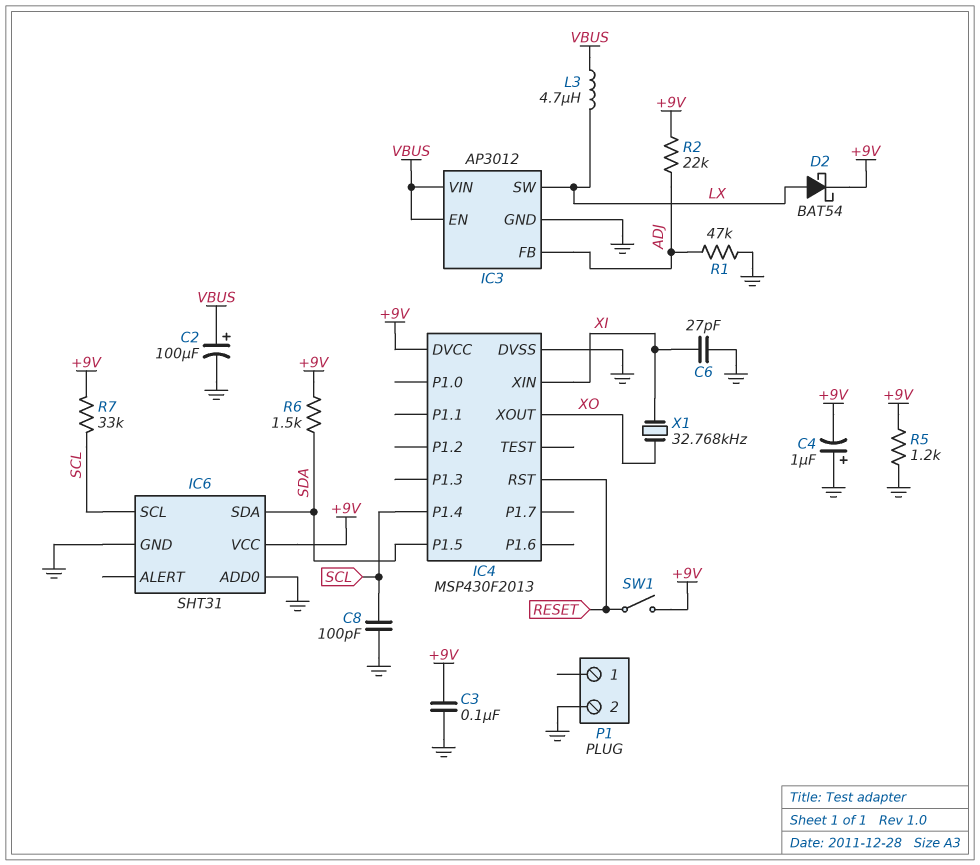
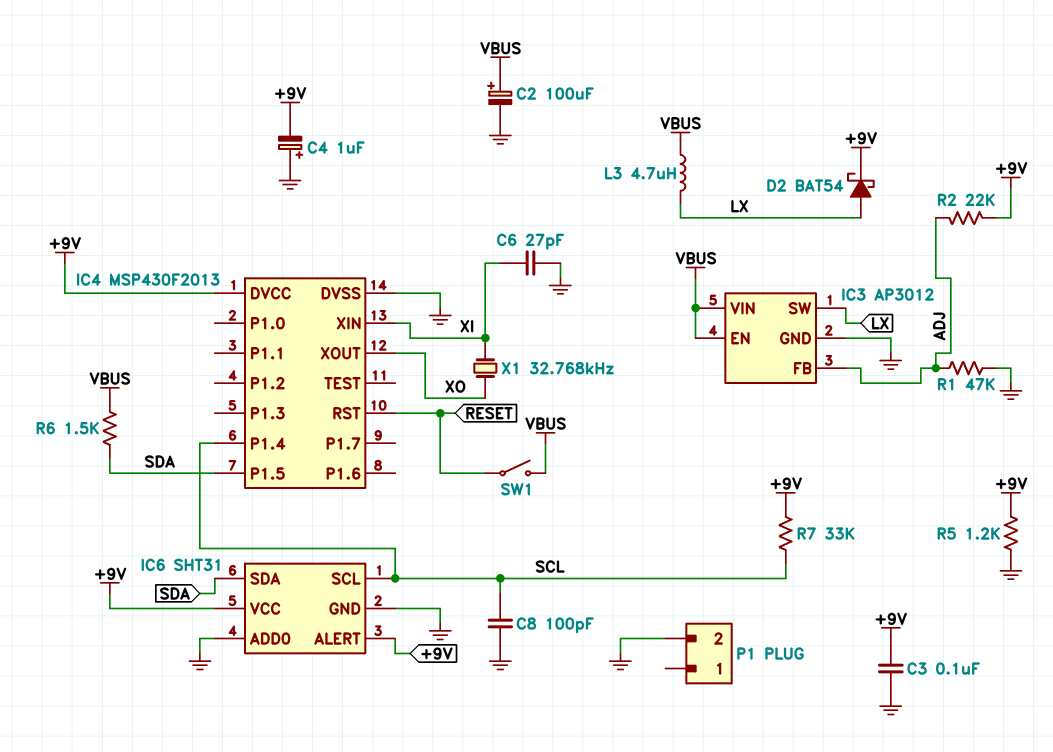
IC6 pin ALERT: none -> +9V
R6: 1.5k (+9V, SDA) -> 1.5k (SDA, VBUS)
SW1: switch (+9V, RESET) -> switch (RESET, VBUS)

